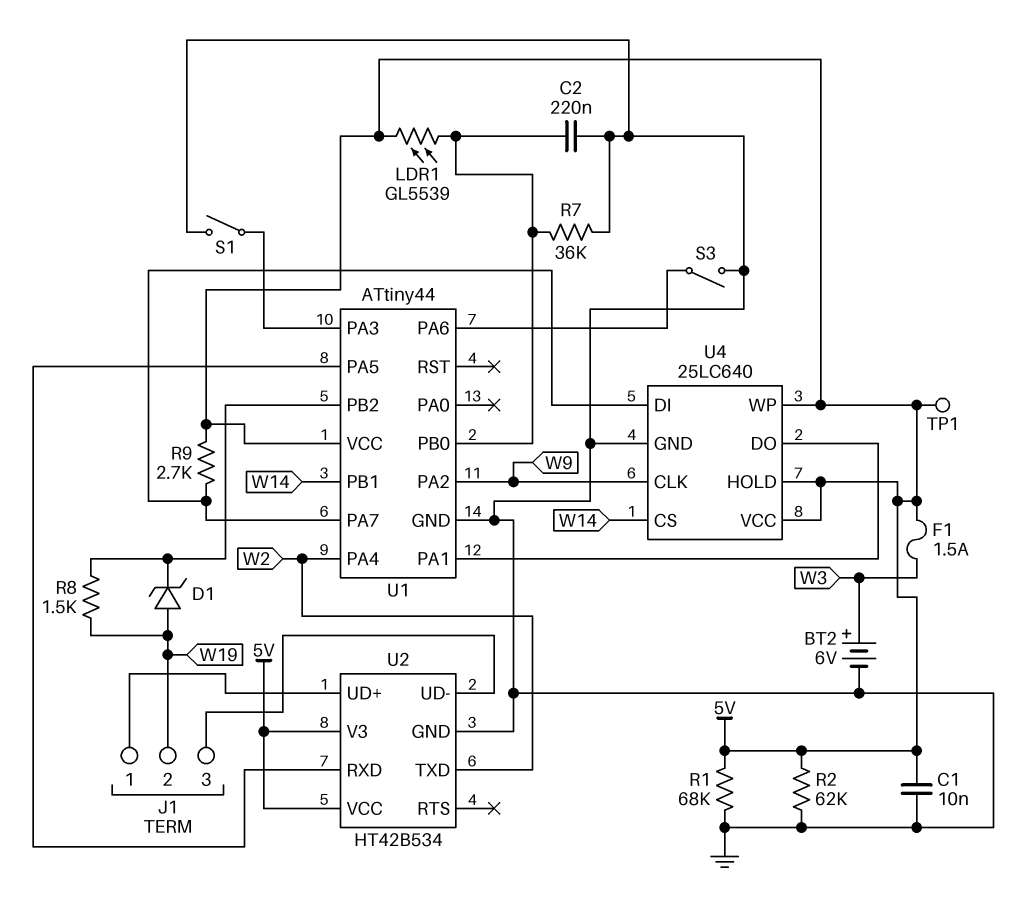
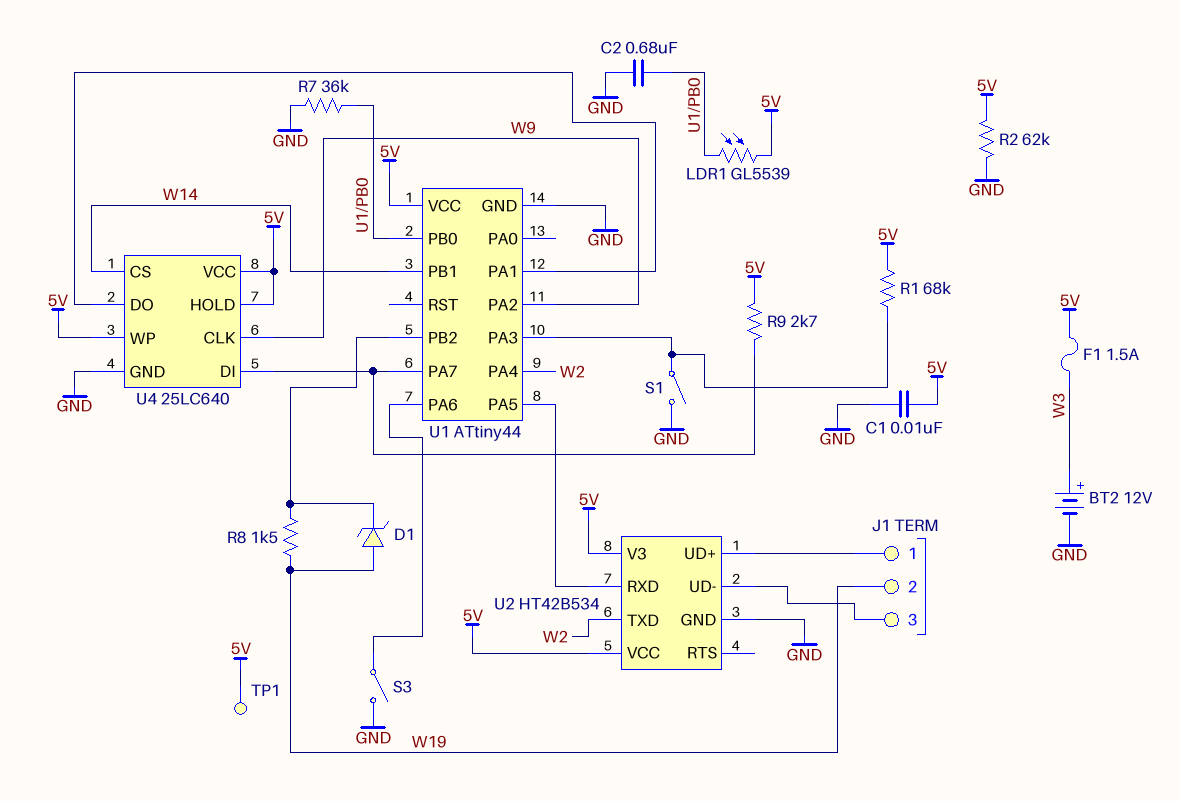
BT2: 6V (plus W3, minus GND) -> 12V (plus W3, minus GND)
C2: 220nF (GND, U1/PB0) -> 680nF (GND, U1/PB0)
R1: 68k (5V, GND) -> 68k (5V, U1/PA3)

